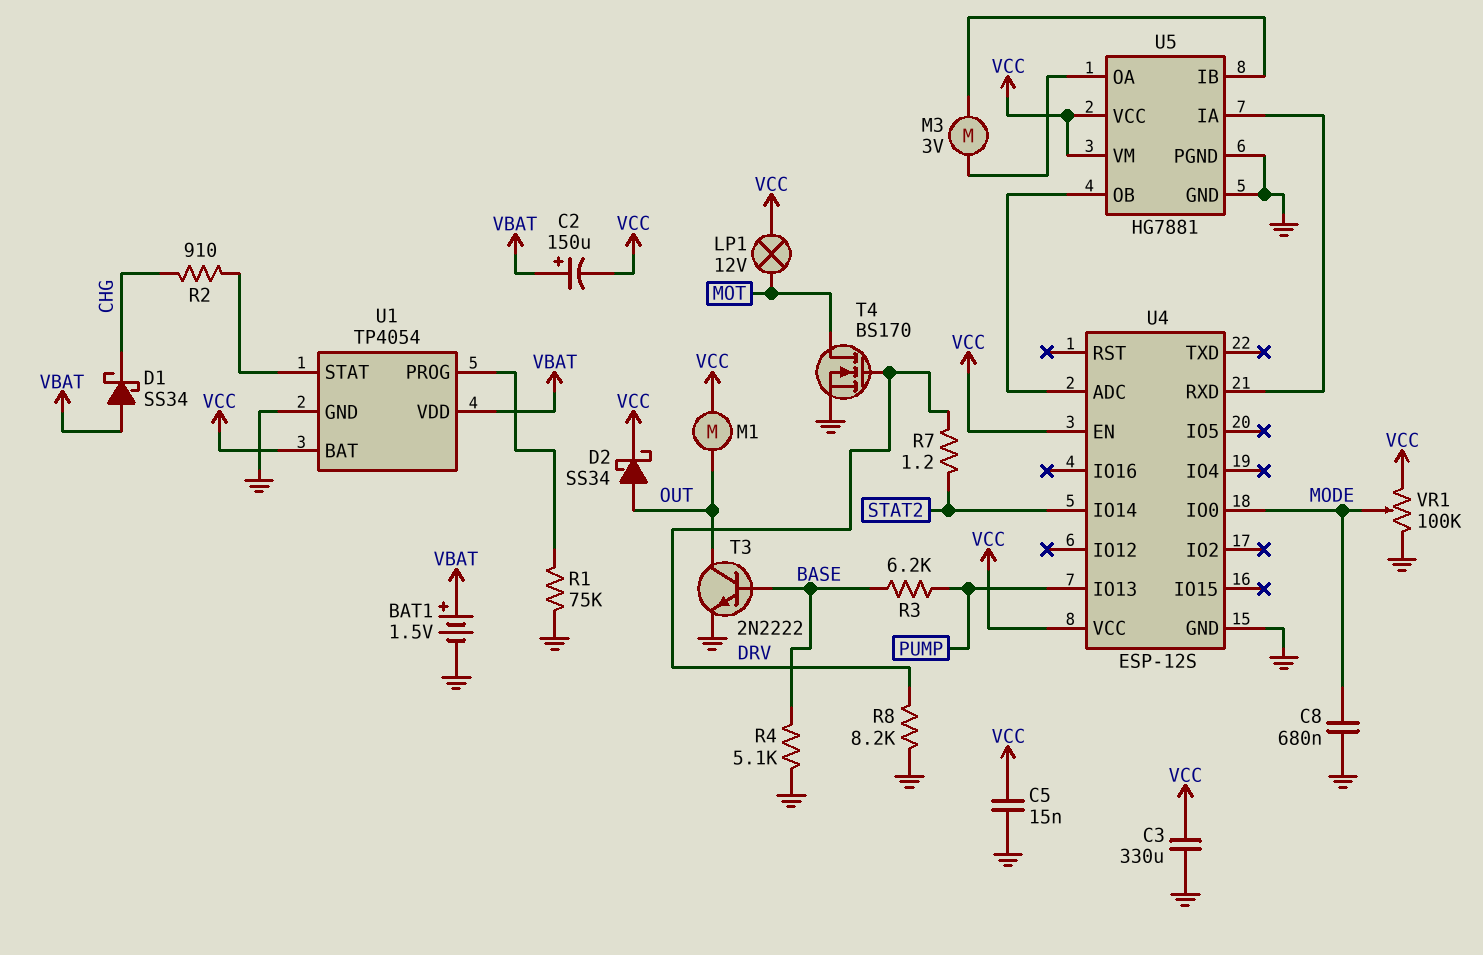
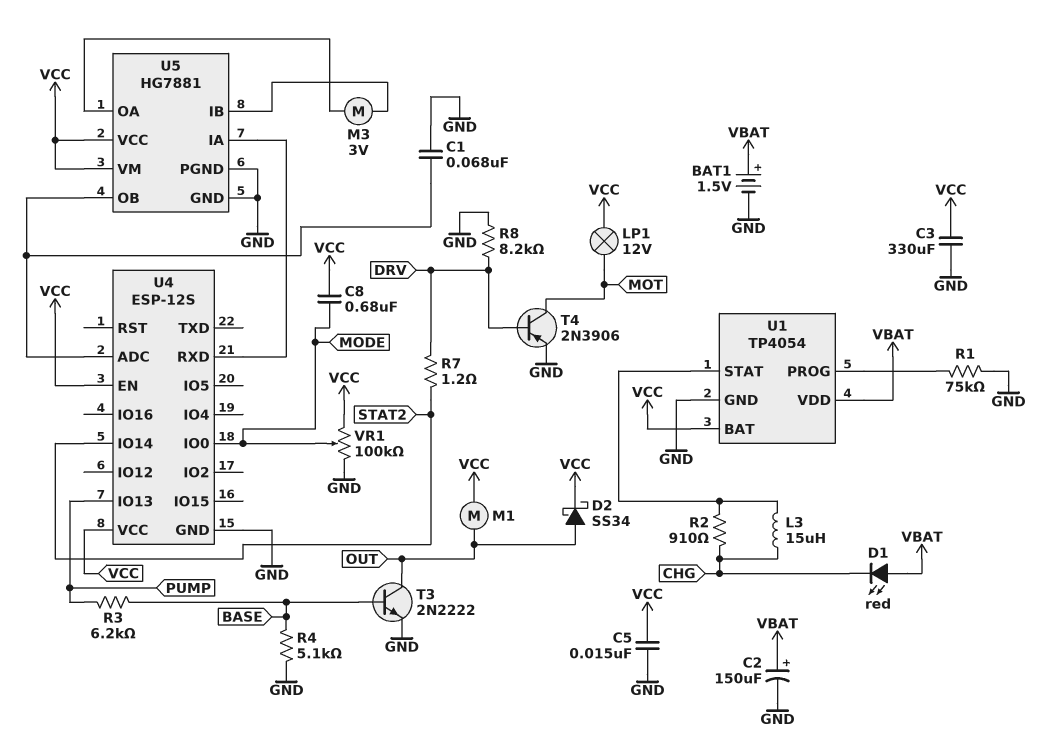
C1: none -> 68nF (GND, U4/ADC)
C2: 150uF (plus VBAT, minus VCC) -> 150uF (plus VBAT, minus GND)
C8: 680nF (GND, MODE) -> 680nF (MODE, VCC)
D1: schottky SS34 (A VBAT, K CHG) -> LED red (A VBAT, K CHG)
L3: none -> 15uH (CHG, U1/STAT)
T4: NMOS BS170 (G DRV, D MOT, S GND) -> PNP 2N3906 (B DRV, C MOT, E GND)

